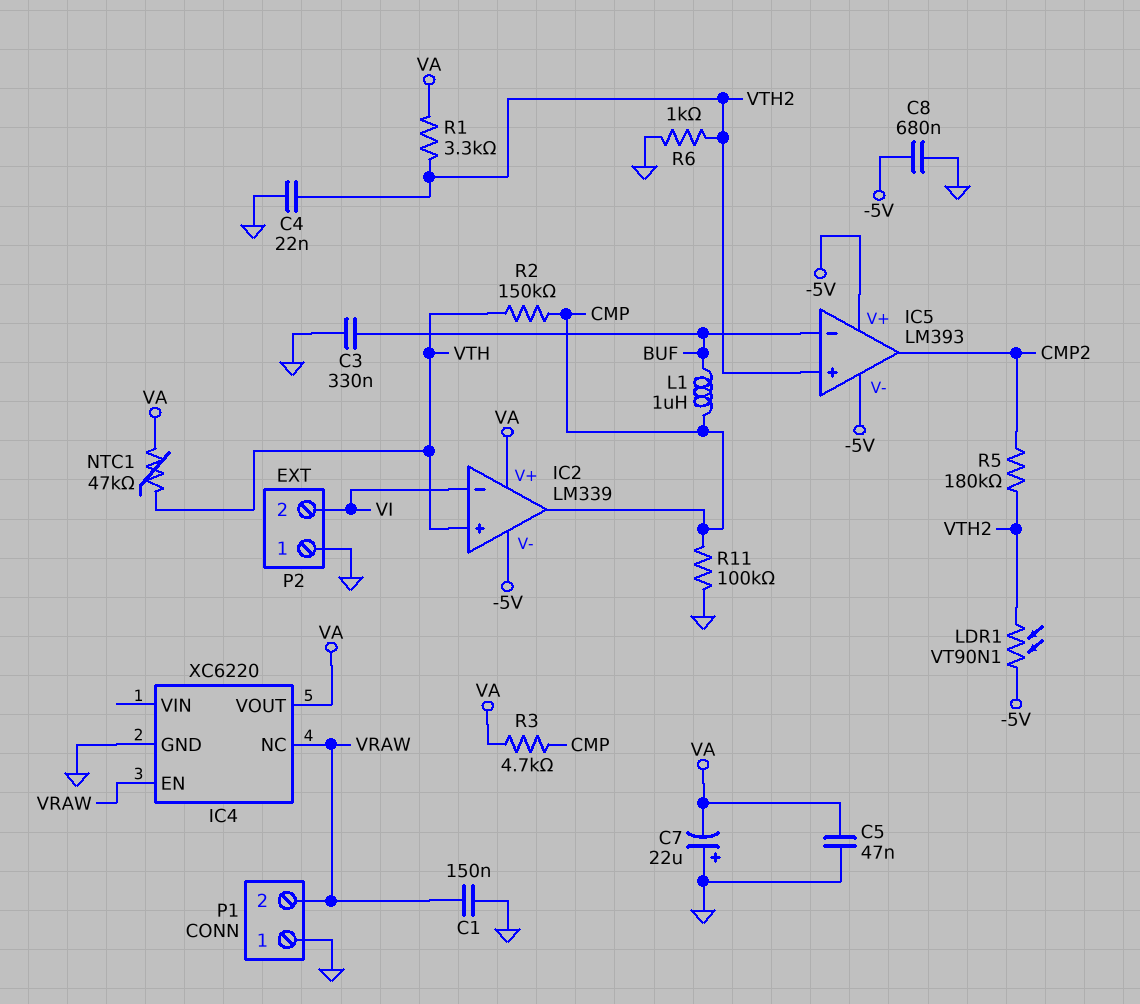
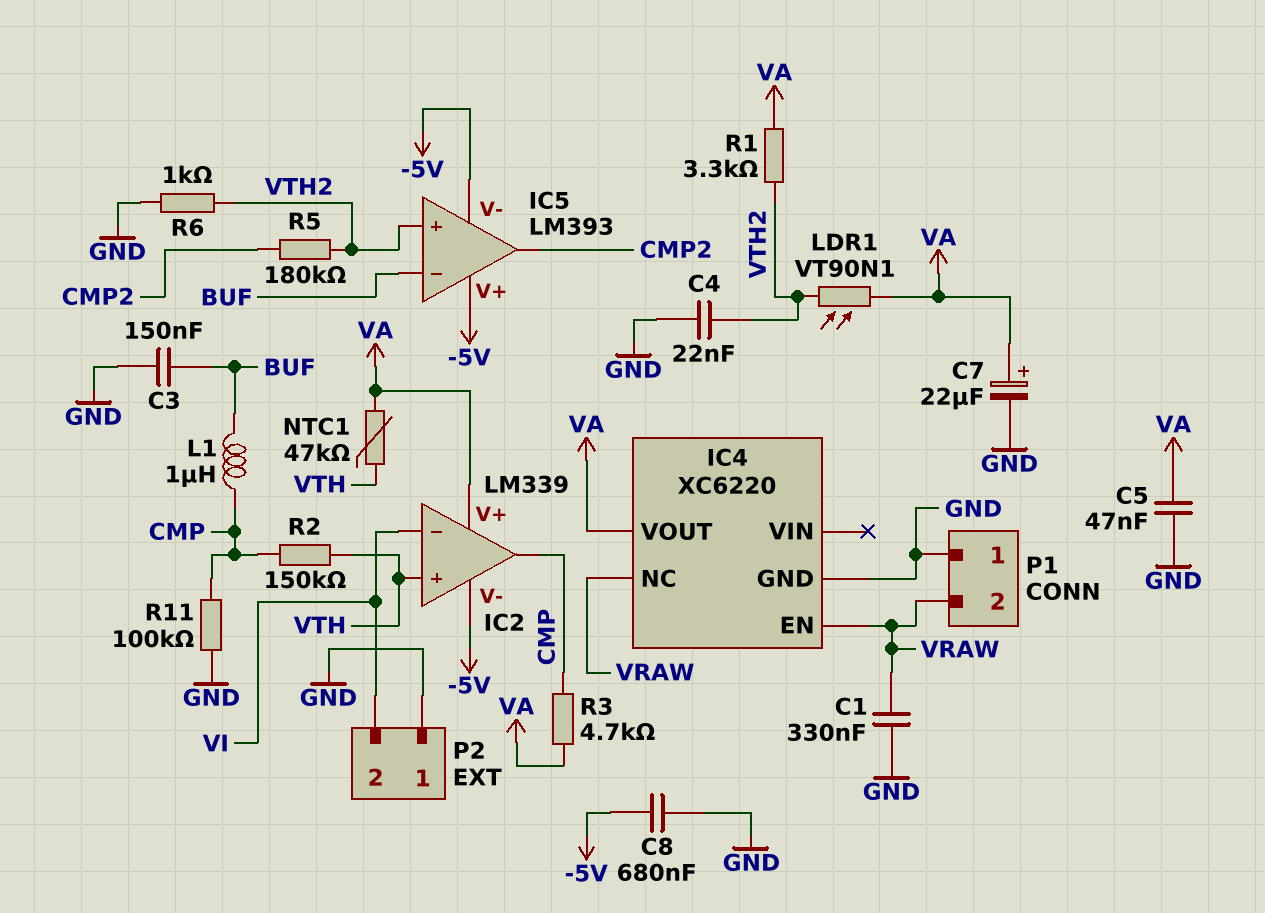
C1: 150nF (GND, VRAW) -> 330nF (GND, VRAW)
C3: 330nF (BUF, GND) -> 150nF (BUF, GND)
C7: 22uF (plus GND, minus VA) -> 22uF (plus VA, minus GND)
LDR1: VT90N1 (-5V, VTH2) -> VT90N1 (VA, VTH2)

